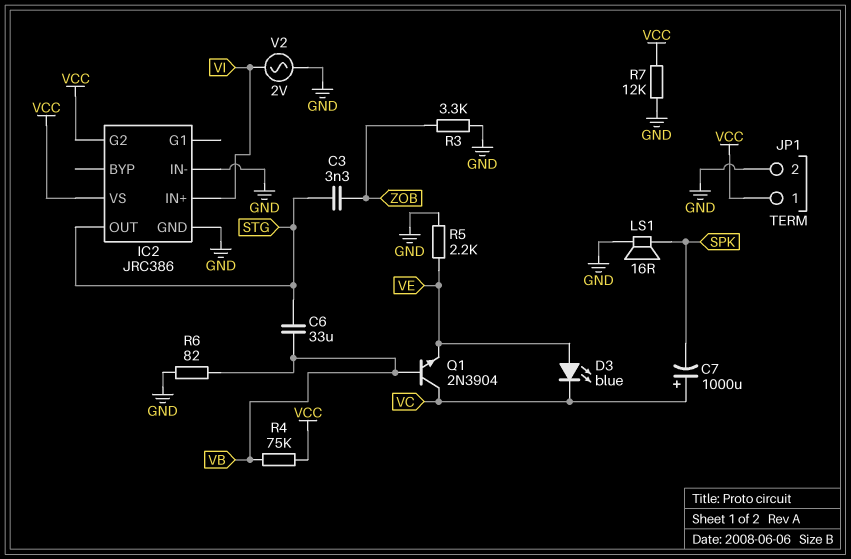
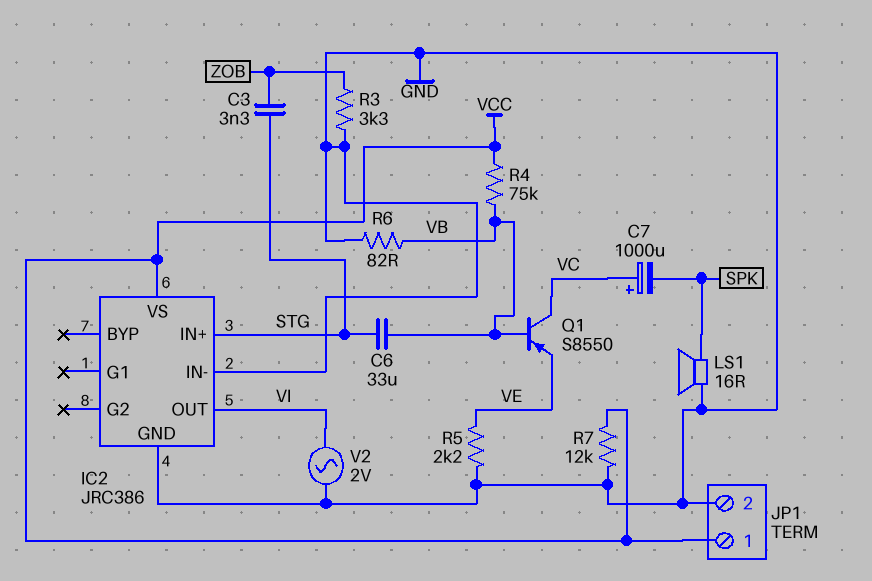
D3: LED blue (A VE, K VC) -> none
IC2 pin G2: VCC -> none
IC2 pin IN+: VI -> STG
IC2 pin OUT: STG -> VI
Q1: NPN 2N3904 (B VB, C VC, E VE) -> PNP S8550 (B VB, C VC, E VE)

